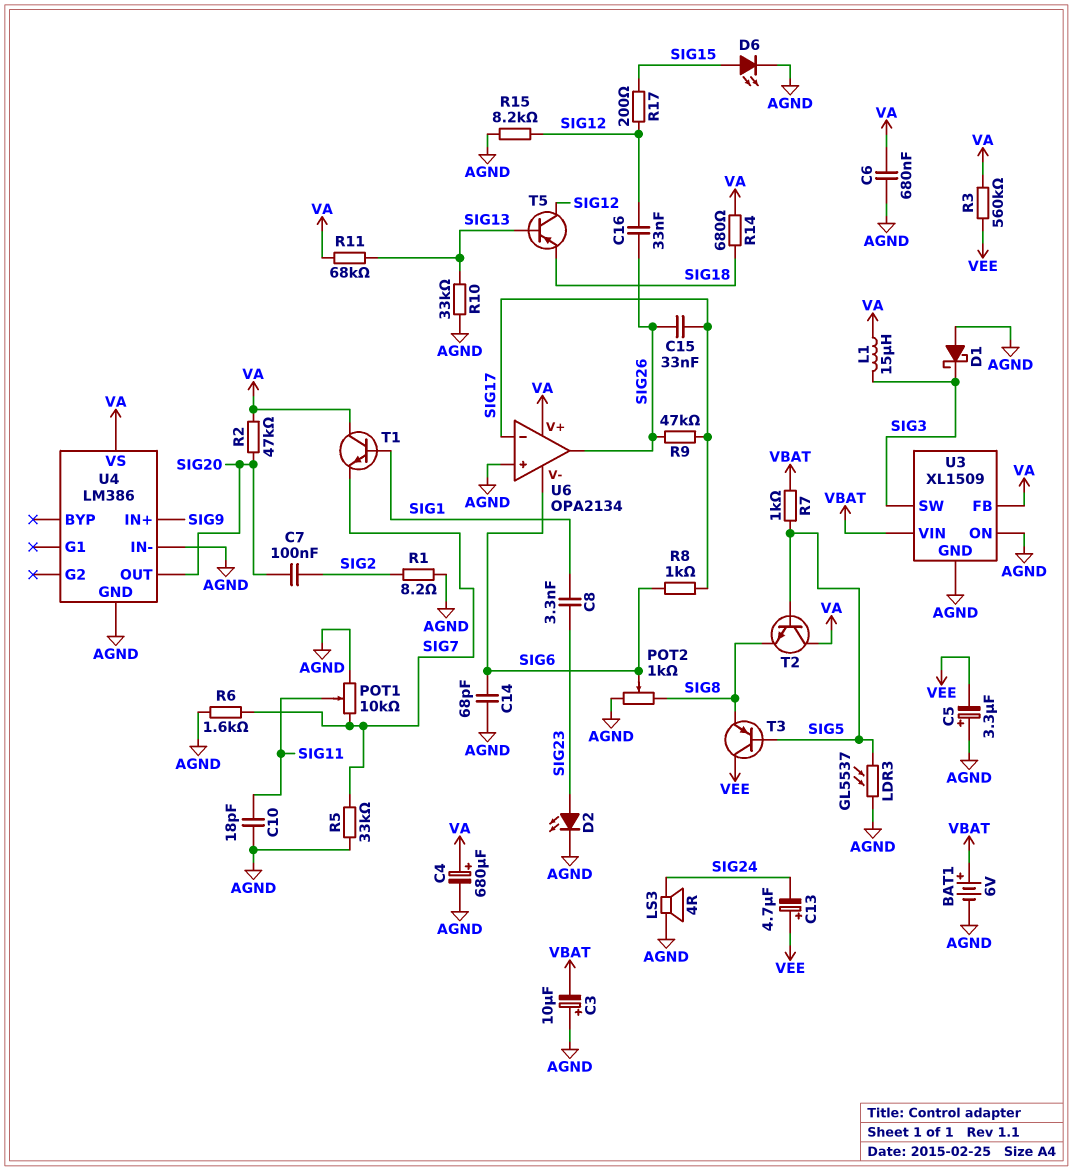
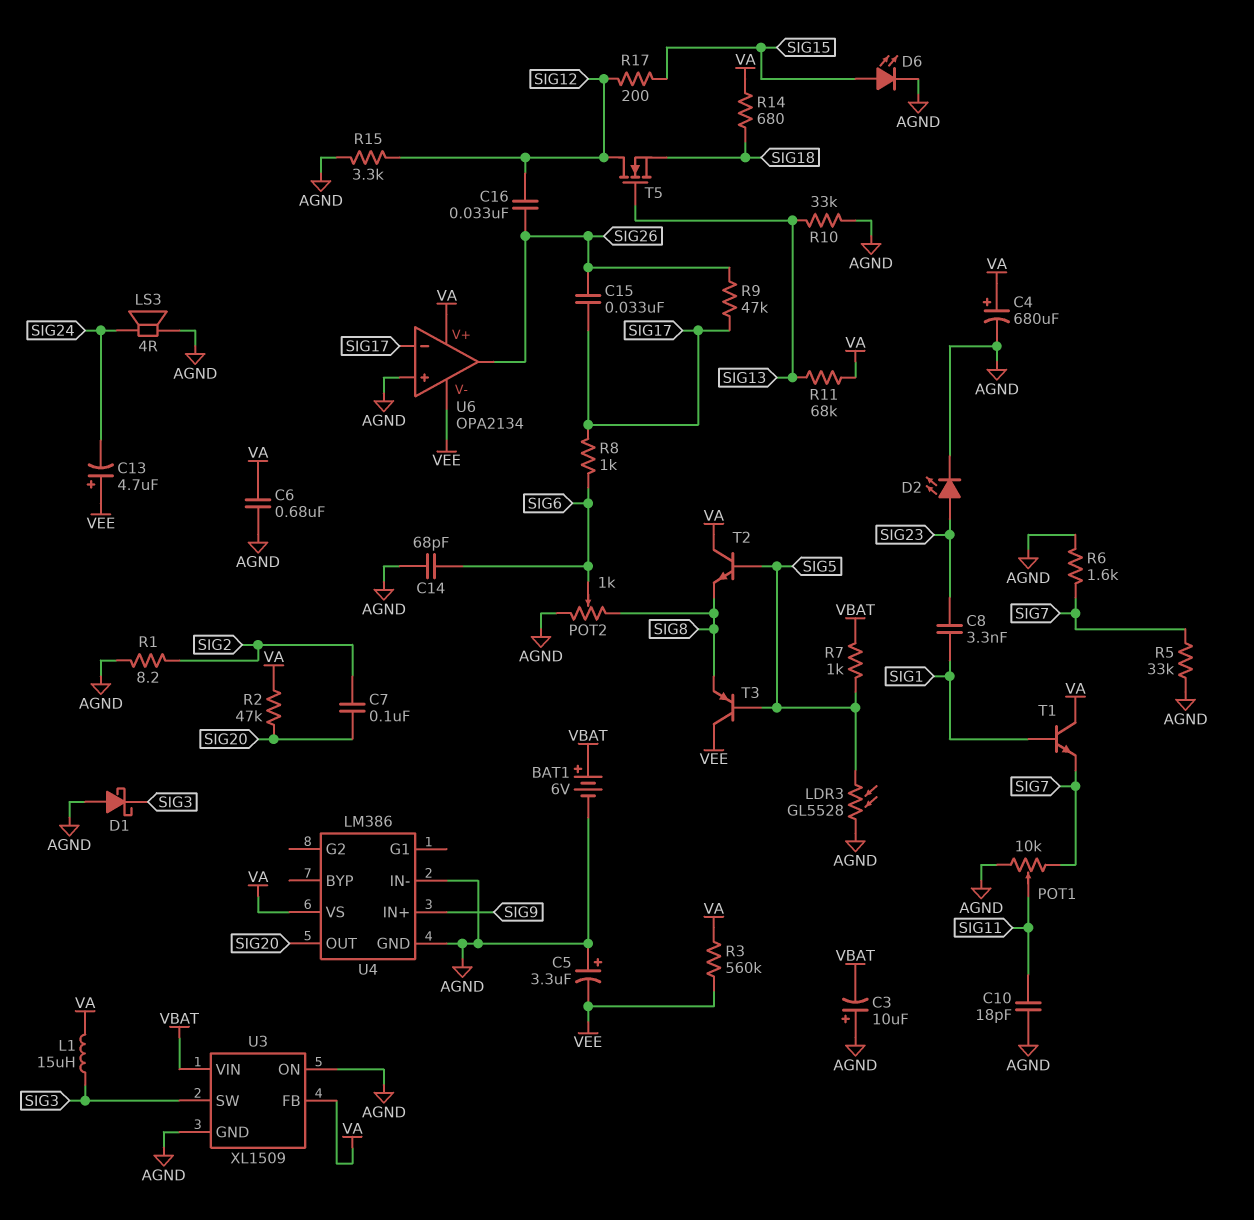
LDR3: GL5537 (AGND, SIG5) -> GL5528 (AGND, SIG5)
R15: 8.2k (AGND, SIG12) -> 3.3k (AGND, SIG12)
T5: PNP (B SIG13, C SIG12, E SIG18) -> NMOS (G SIG13, D SIG12, S SIG18)
U6 pin V-: SIG6 -> VEE

